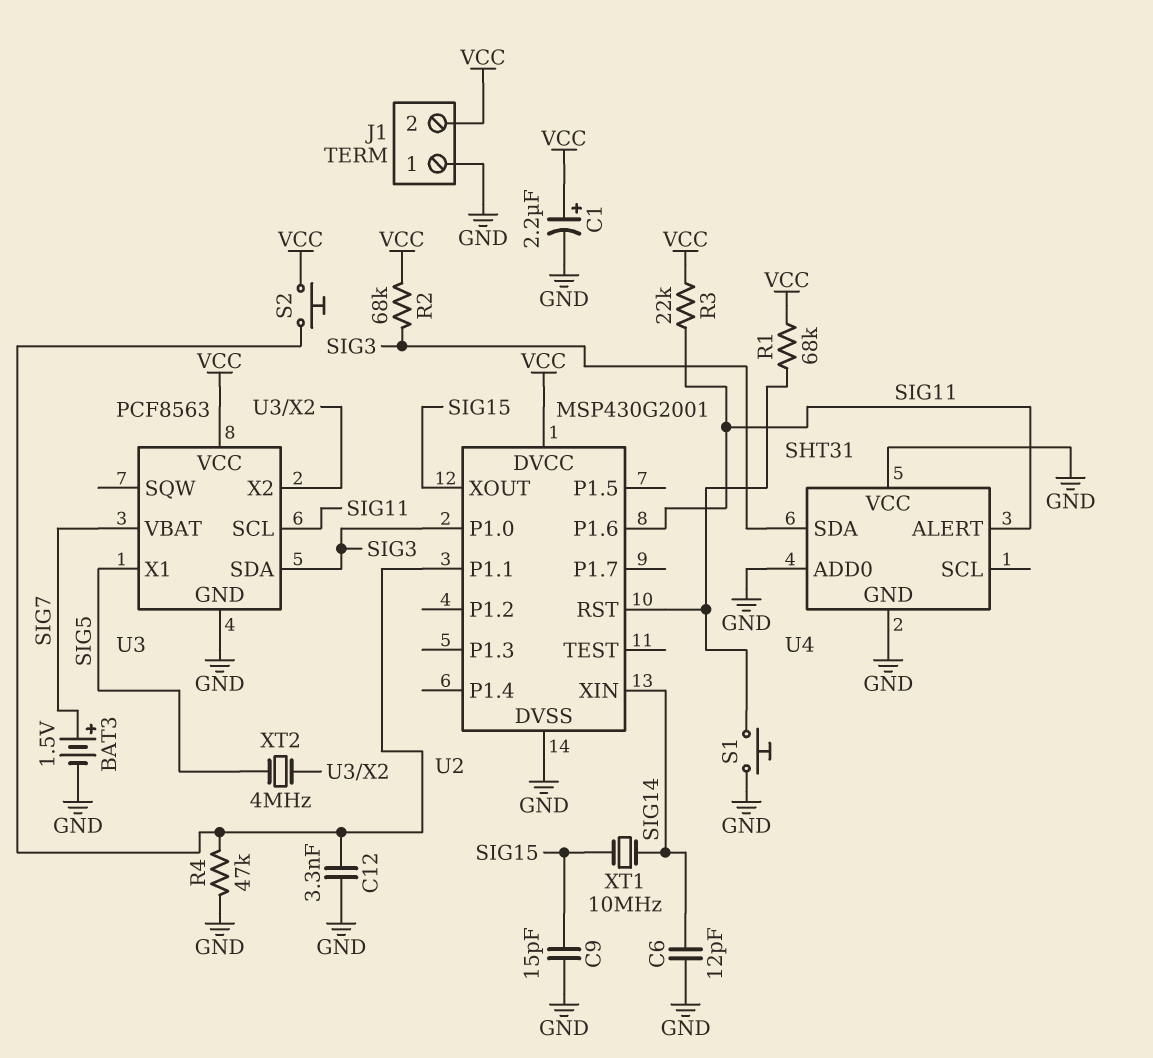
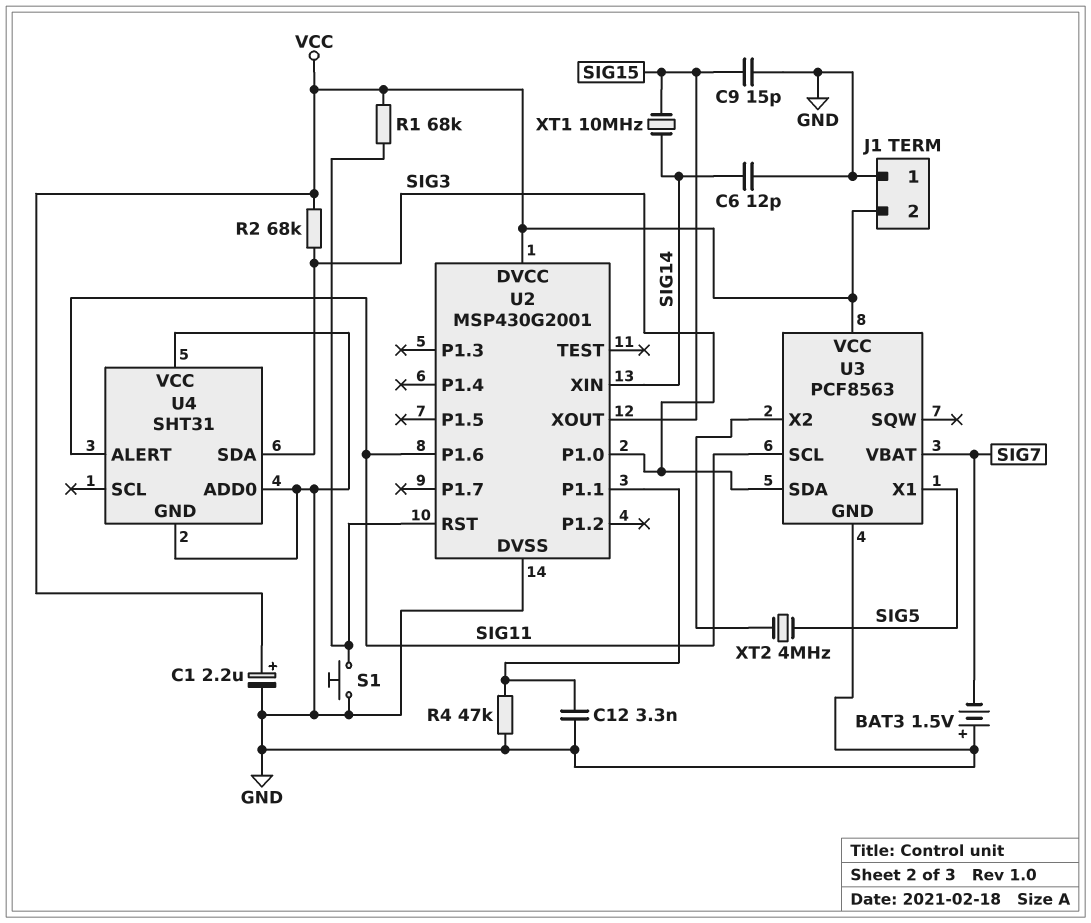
BAT3: 1.5V (plus SIG7, minus GND) -> 1.5V (plus GND, minus SIG7)
R3: 22k (SIG11, VCC) -> none
S2: button (U2/P1.1, VCC) -> none

